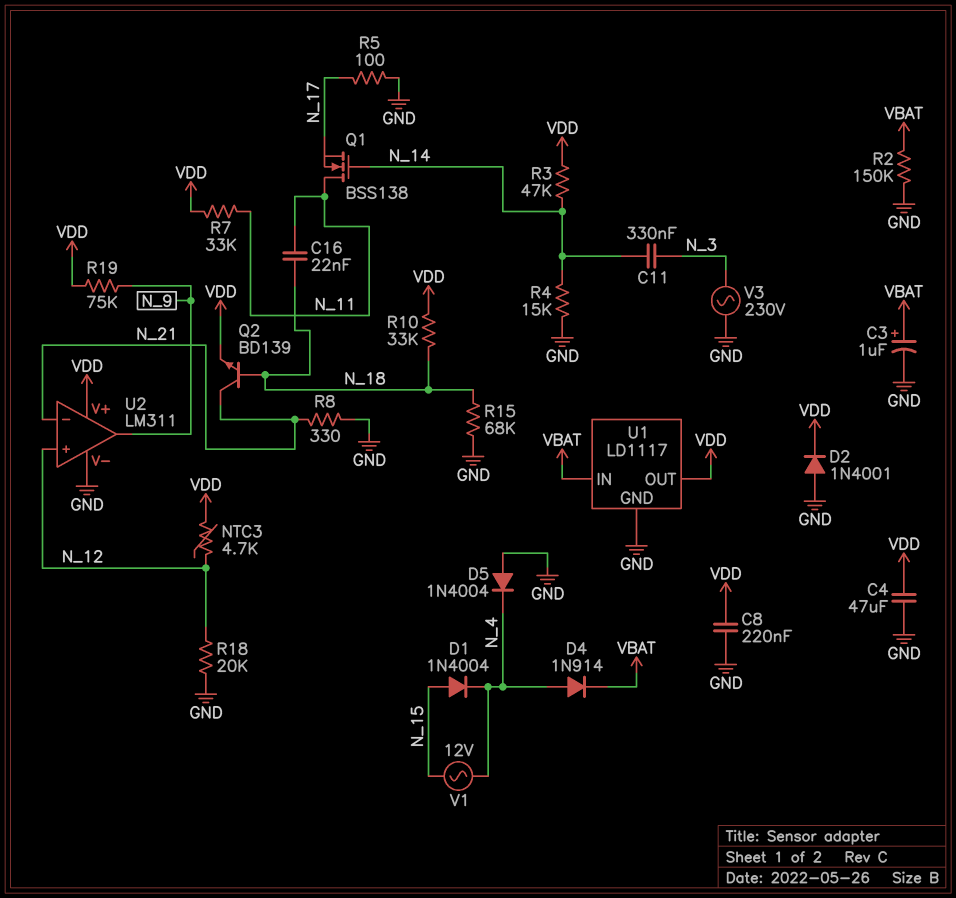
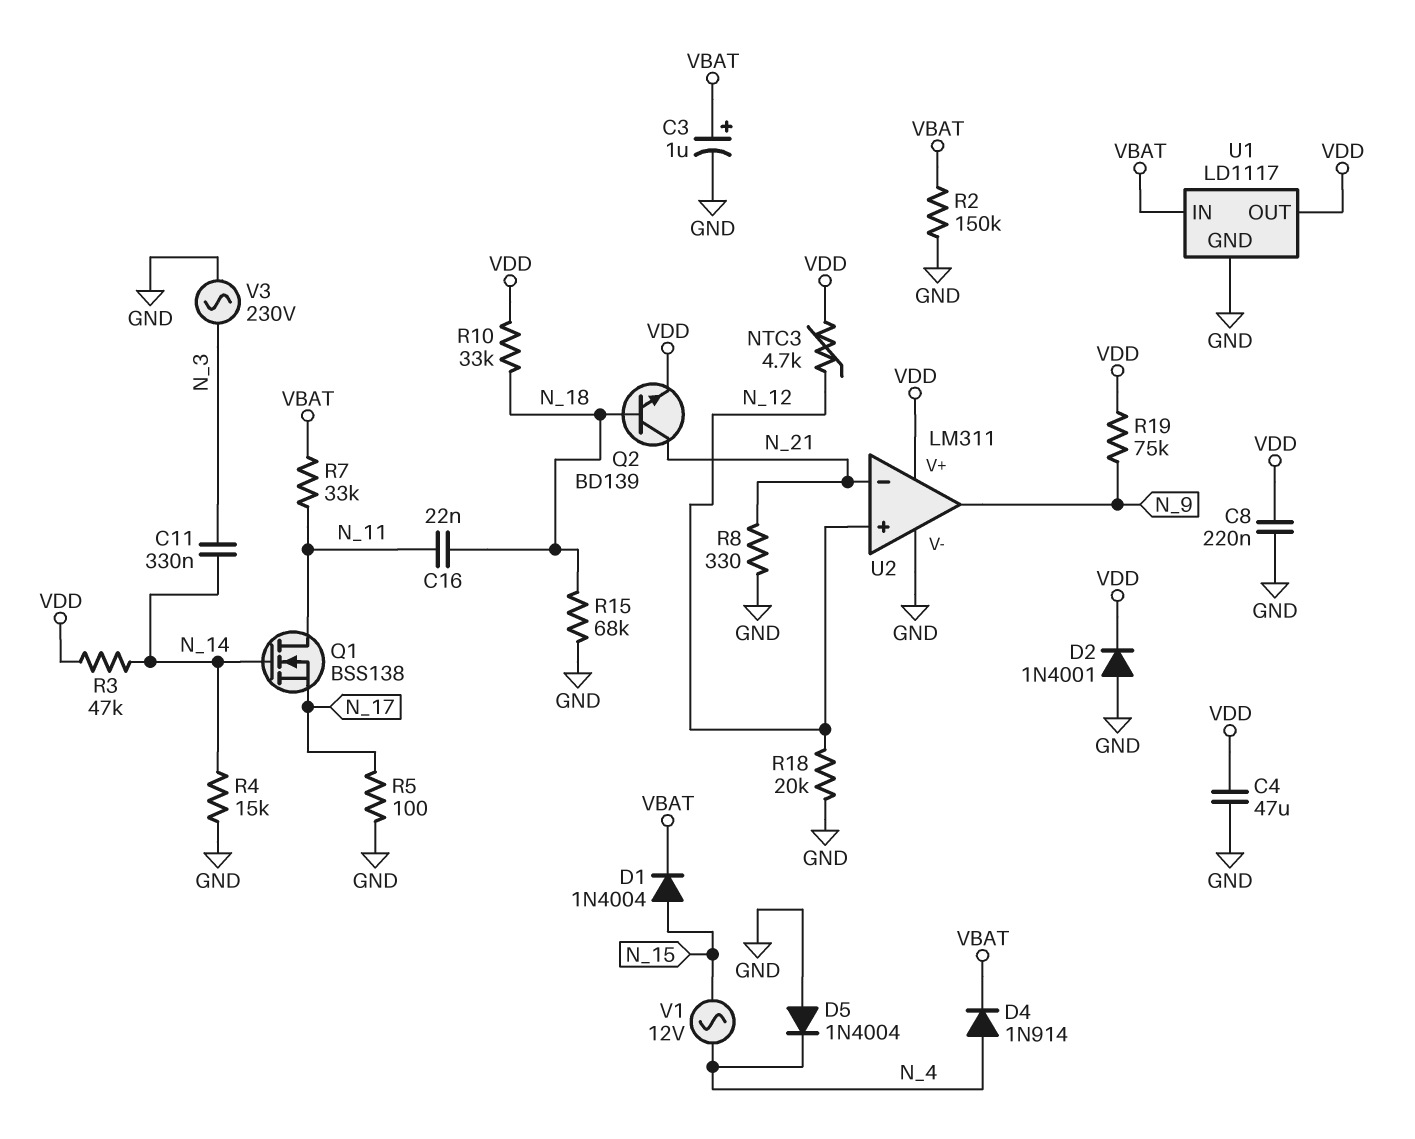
D1: diode 1N4004 (A N_15, K N_4) -> diode 1N4004 (A N_15, K VBAT)
R7: 33k (N_11, VDD) -> 33k (N_11, VBAT)

